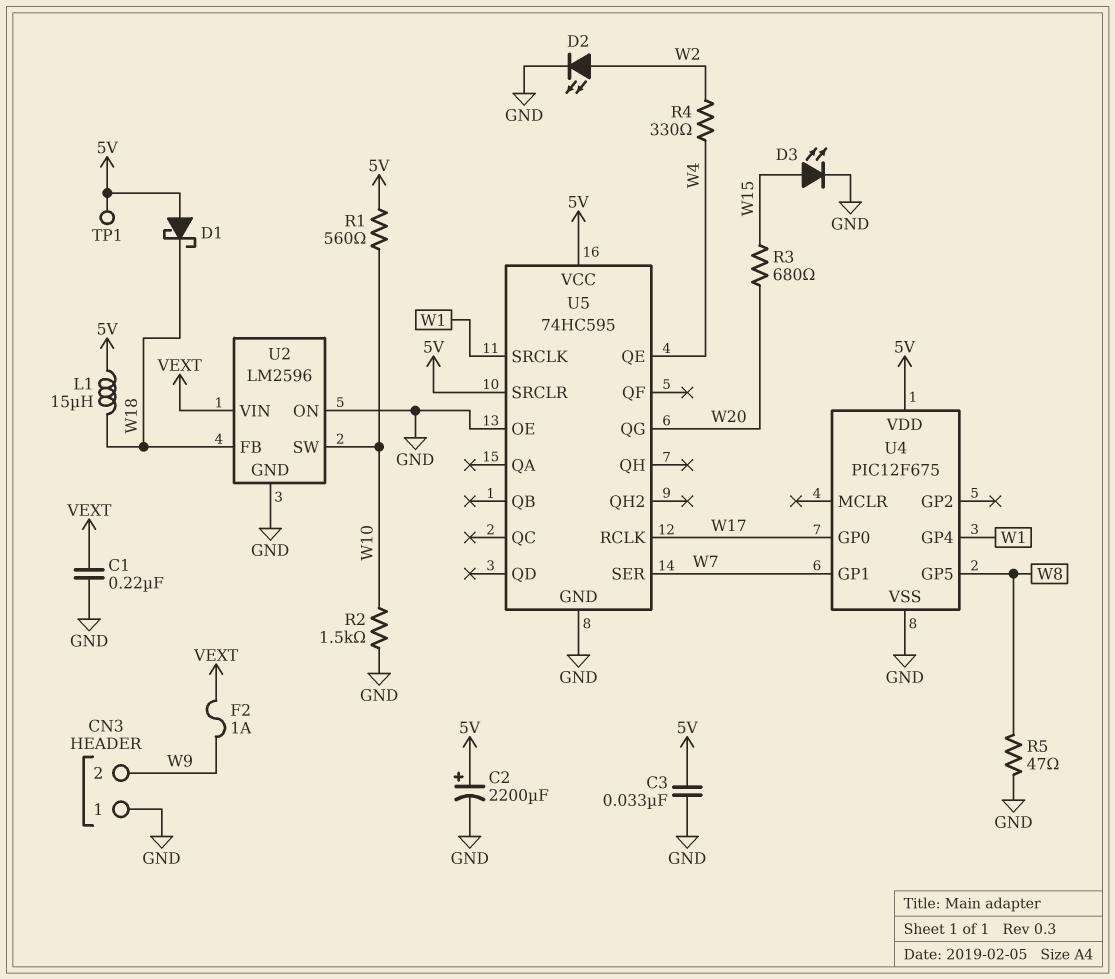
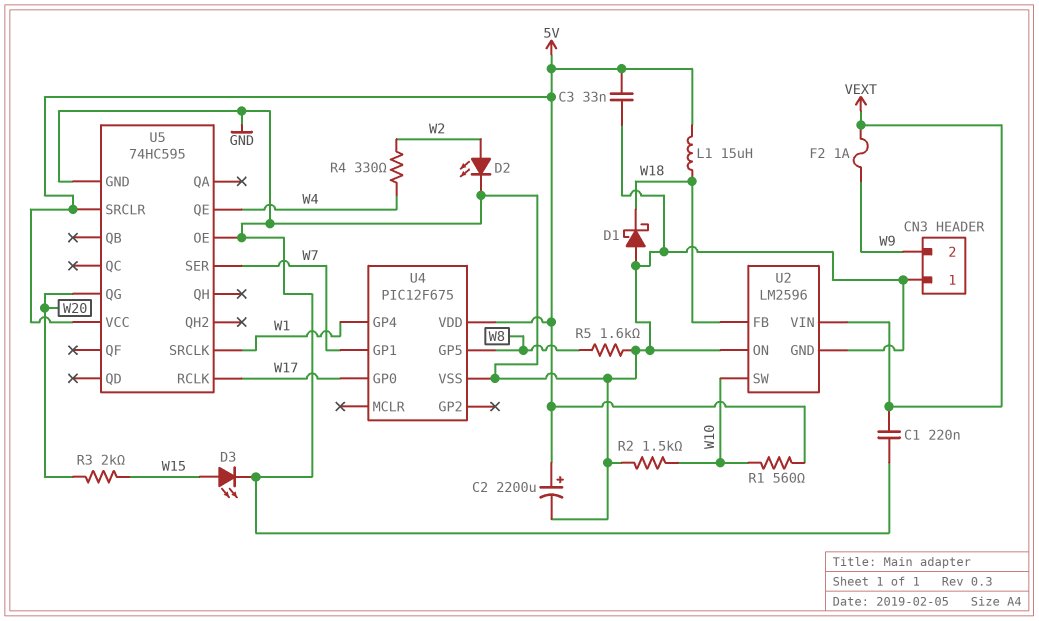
D1: schottky (A 5V, K W18) -> schottky (A GND, K W18)
R3: 680 (W15, W20) -> 2k (W15, W20)
R5: 47 (GND, W8) -> 1.6k (GND, W8)
TP1: test point (5V) -> none

